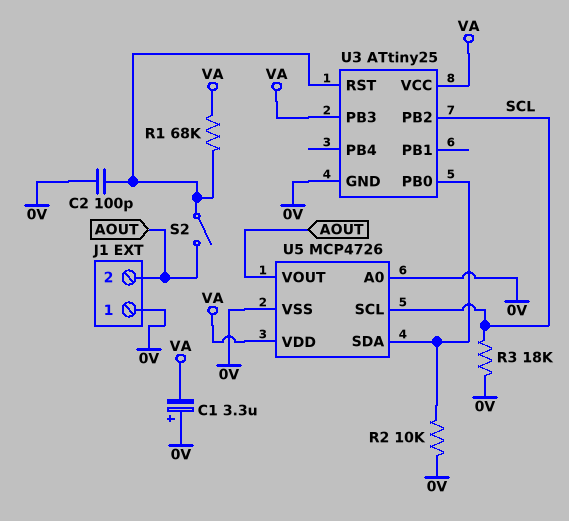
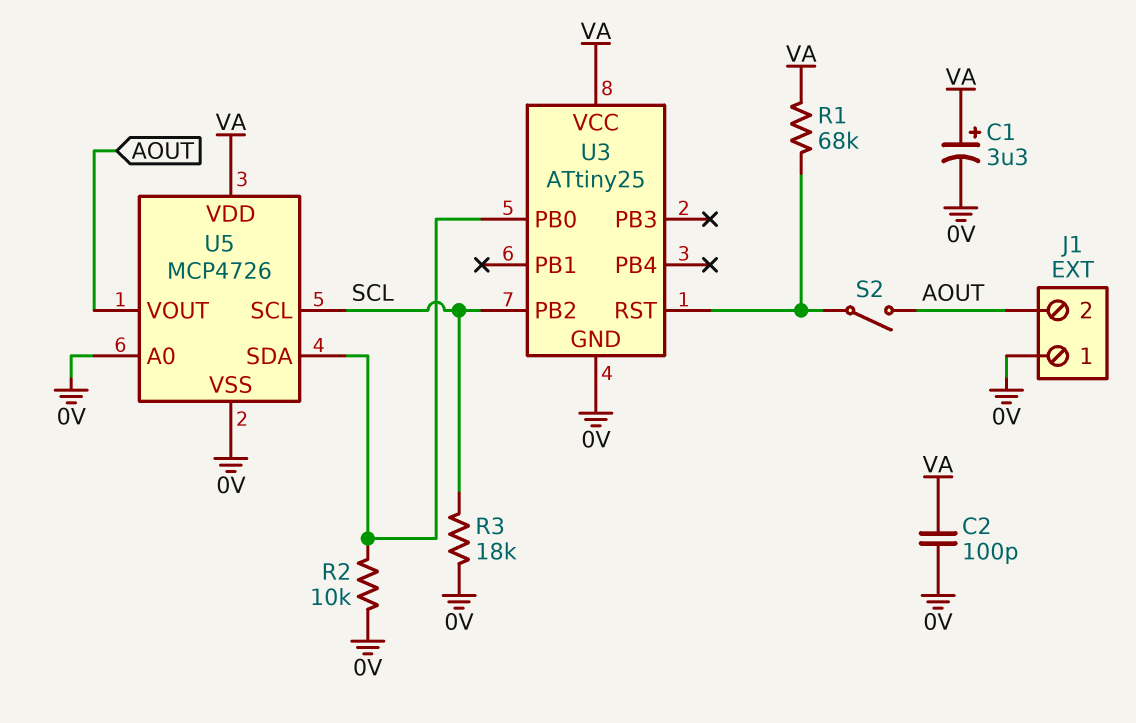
C1: 3.3uF (plus 0V, minus VA) -> 3.3uF (plus VA, minus 0V)
C2: 100pF (0V, U3/RST) -> 100pF (0V, VA)
U3 pin PB3: VA -> none

